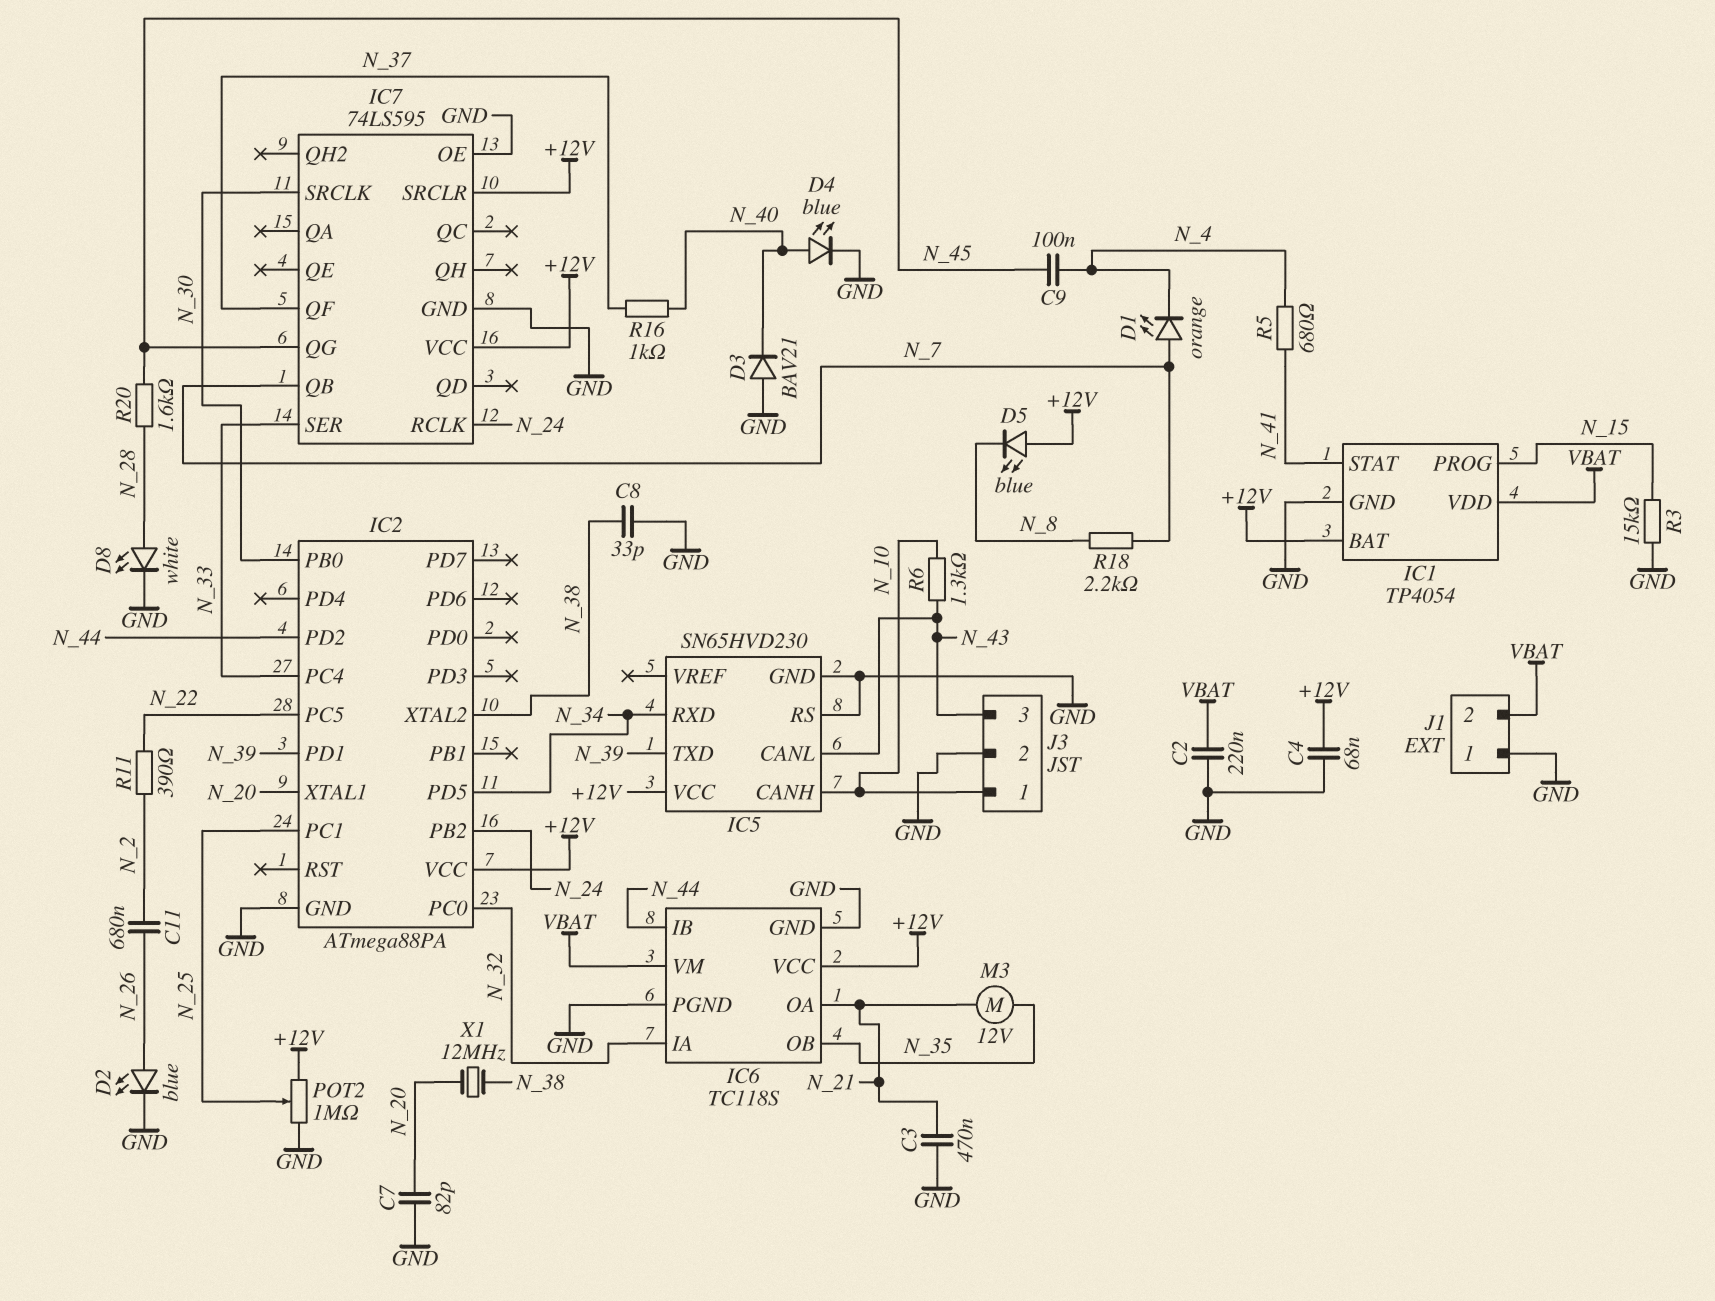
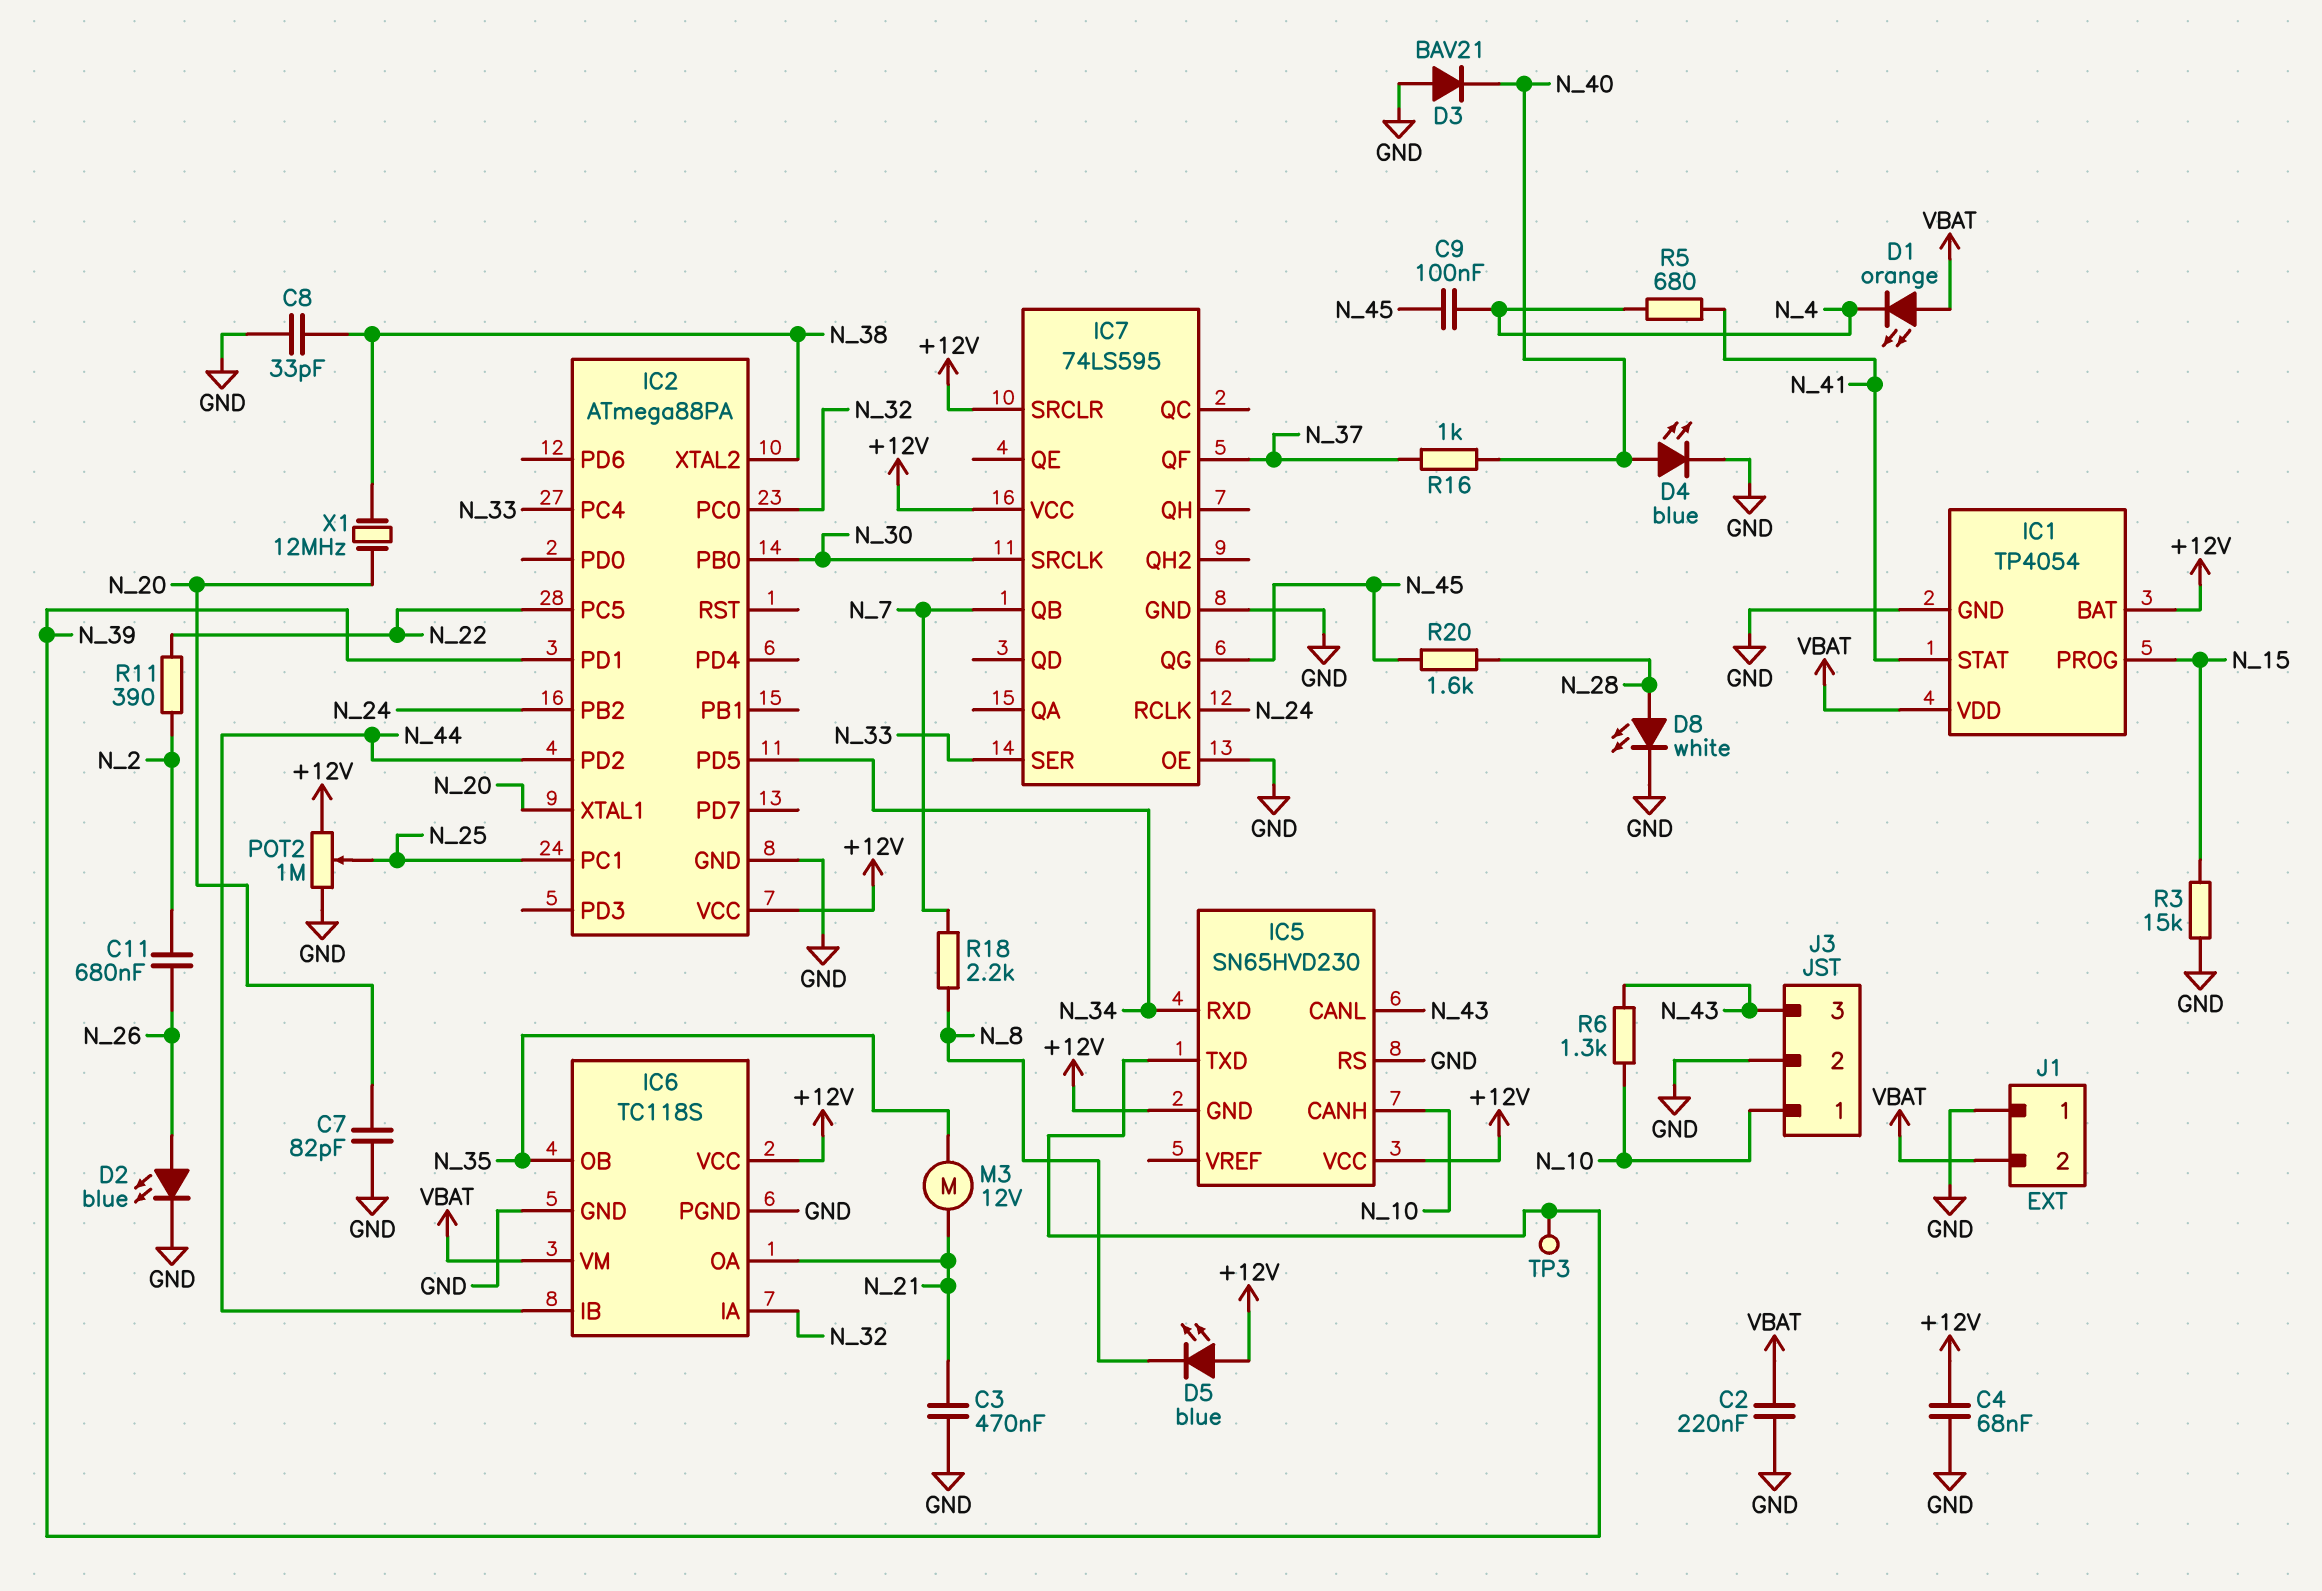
D1: LED orange (A N_7, K N_4) -> LED orange (A VBAT, K N_4)
IC5 pin GND: GND -> +12V
TP3: none -> test point (N_39)

